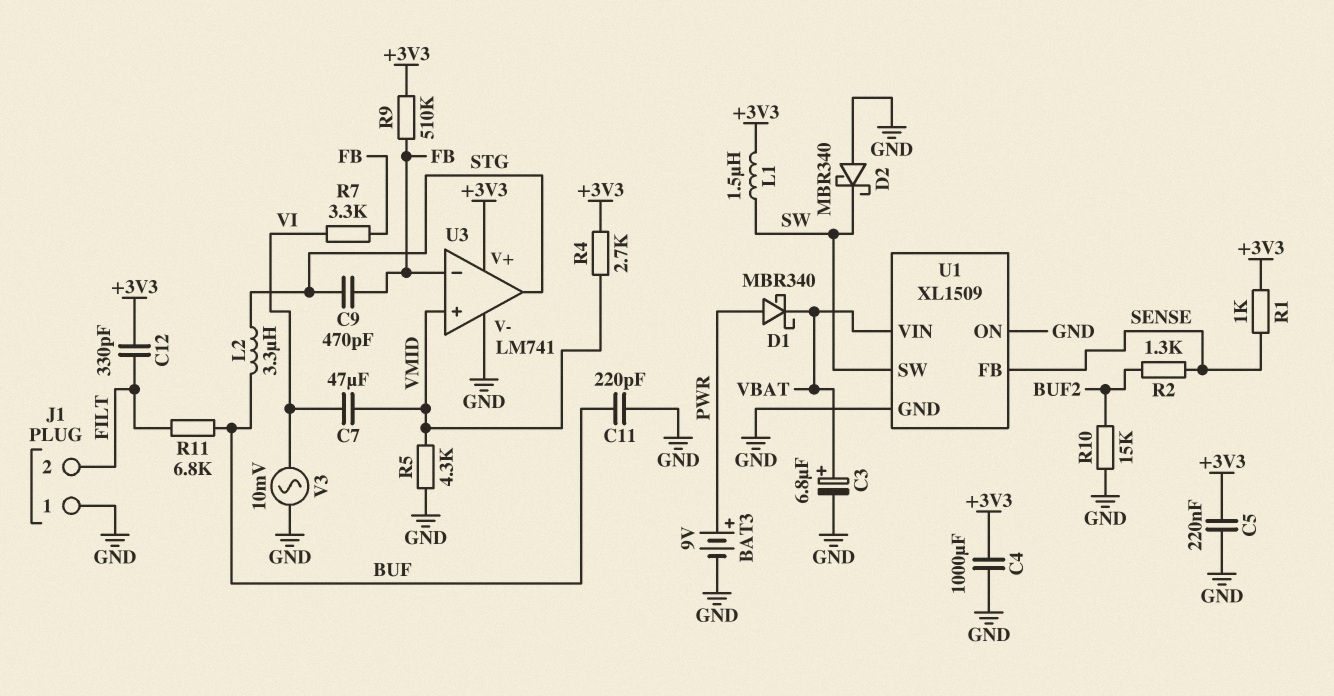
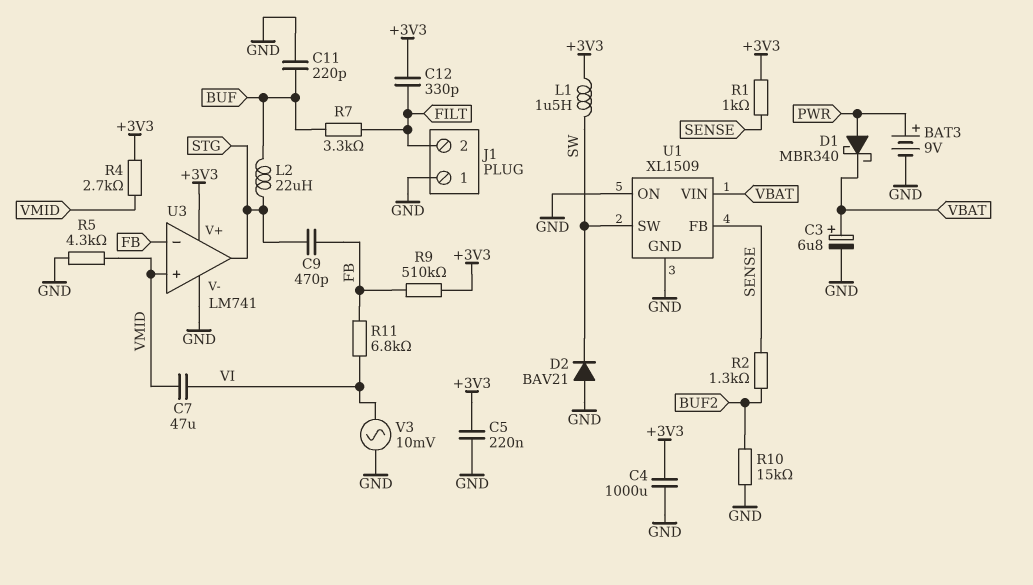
D2: schottky MBR340 (A GND, K SW) -> diode BAV21 (A GND, K SW)
L2: 3.3uH (BUF, STG) -> 22uH (BUF, STG)
R7: 3.3k (FB, VI) -> 3.3k (BUF, FILT)
R11: 6.8k (BUF, FILT) -> 6.8k (FB, VI)

